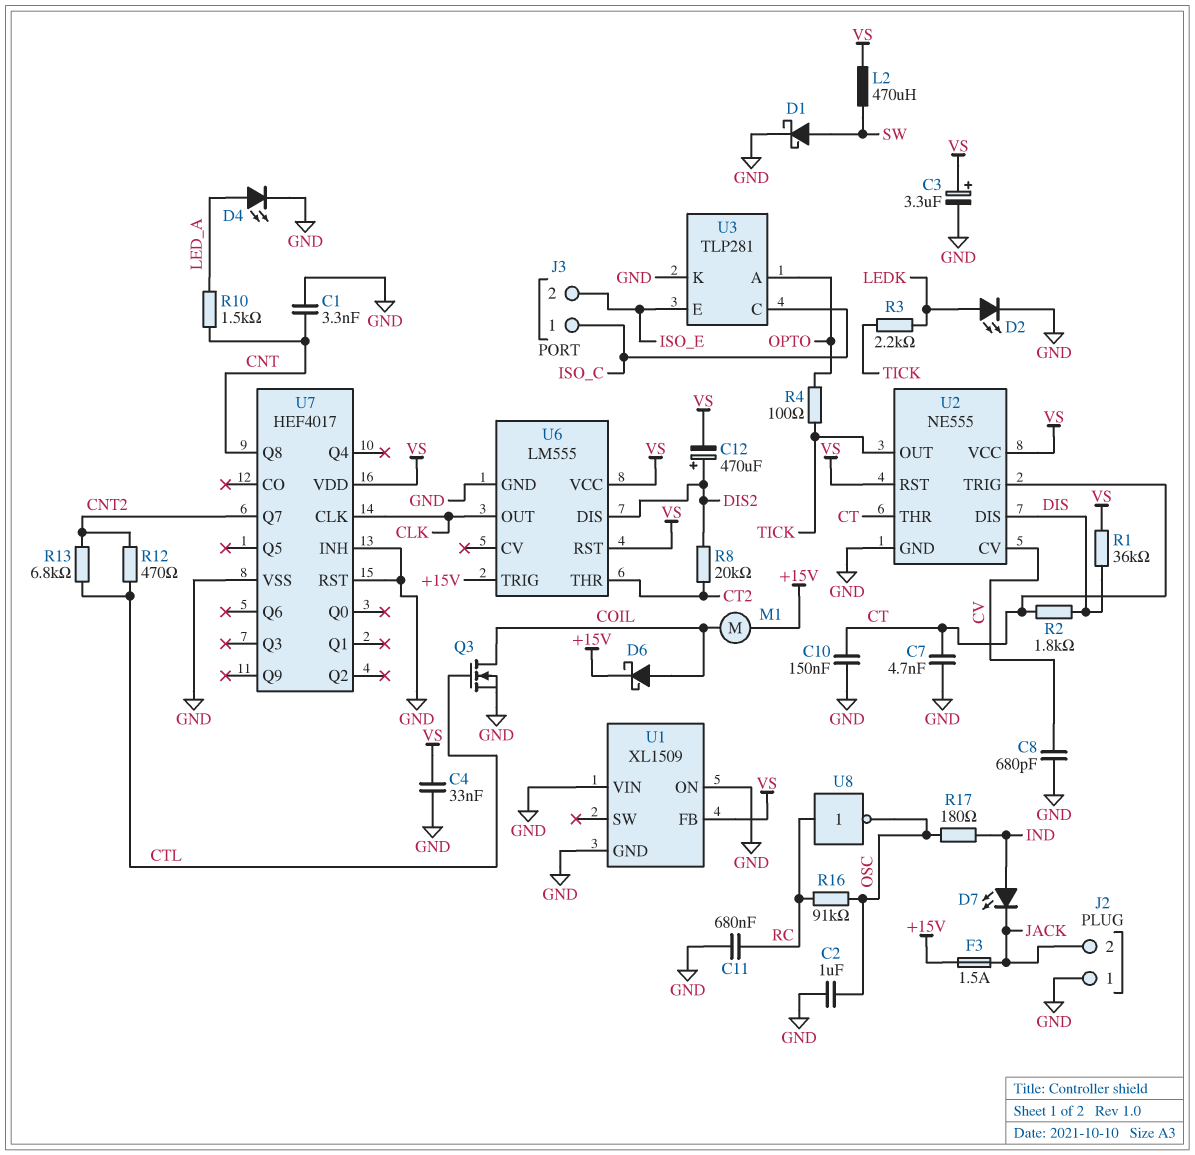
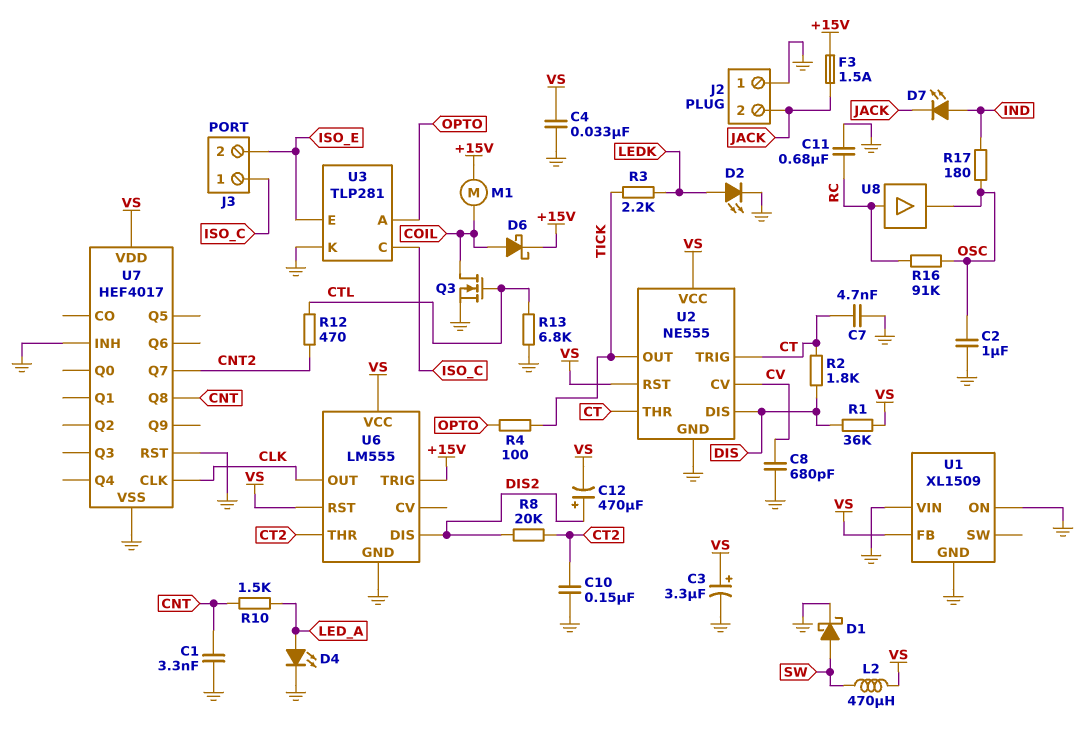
C10: 150nF (CT, GND) -> 150nF (CT2, GND)
R13: 6.8k (CNT2, CTL) -> 6.8k (CTL, GND)
U8: NOT (in RC, out OSC) -> buffer (in RC, out OSC)

